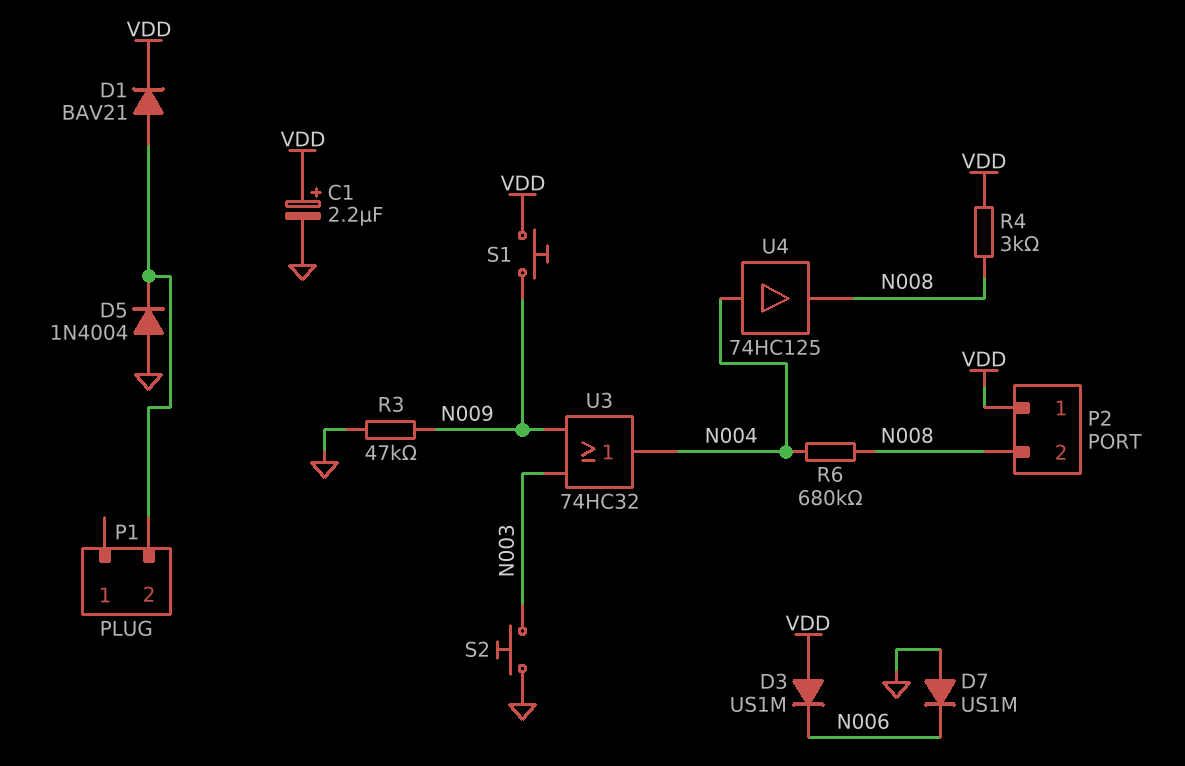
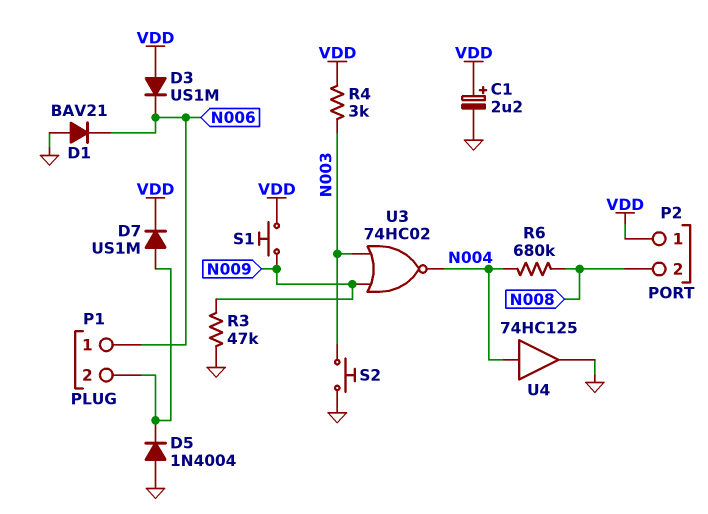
D1: diode BAV21 (A P1/2, K VDD) -> diode BAV21 (A GND, K N006)
D7: diode US1M (A GND, K N006) -> diode US1M (A P1/2, K VDD)
P1 pin 1: none -> N006
R4: 3k (N008, VDD) -> 3k (N003, VDD)
U3: OR 74HC32 (in N003, in N009, out N004) -> NOR 74HC02 (in N003, in N009, out N004)
U4: buffer 74HC125 (in N004, out N008) -> buffer 74HC125 (in N004, out GND)

